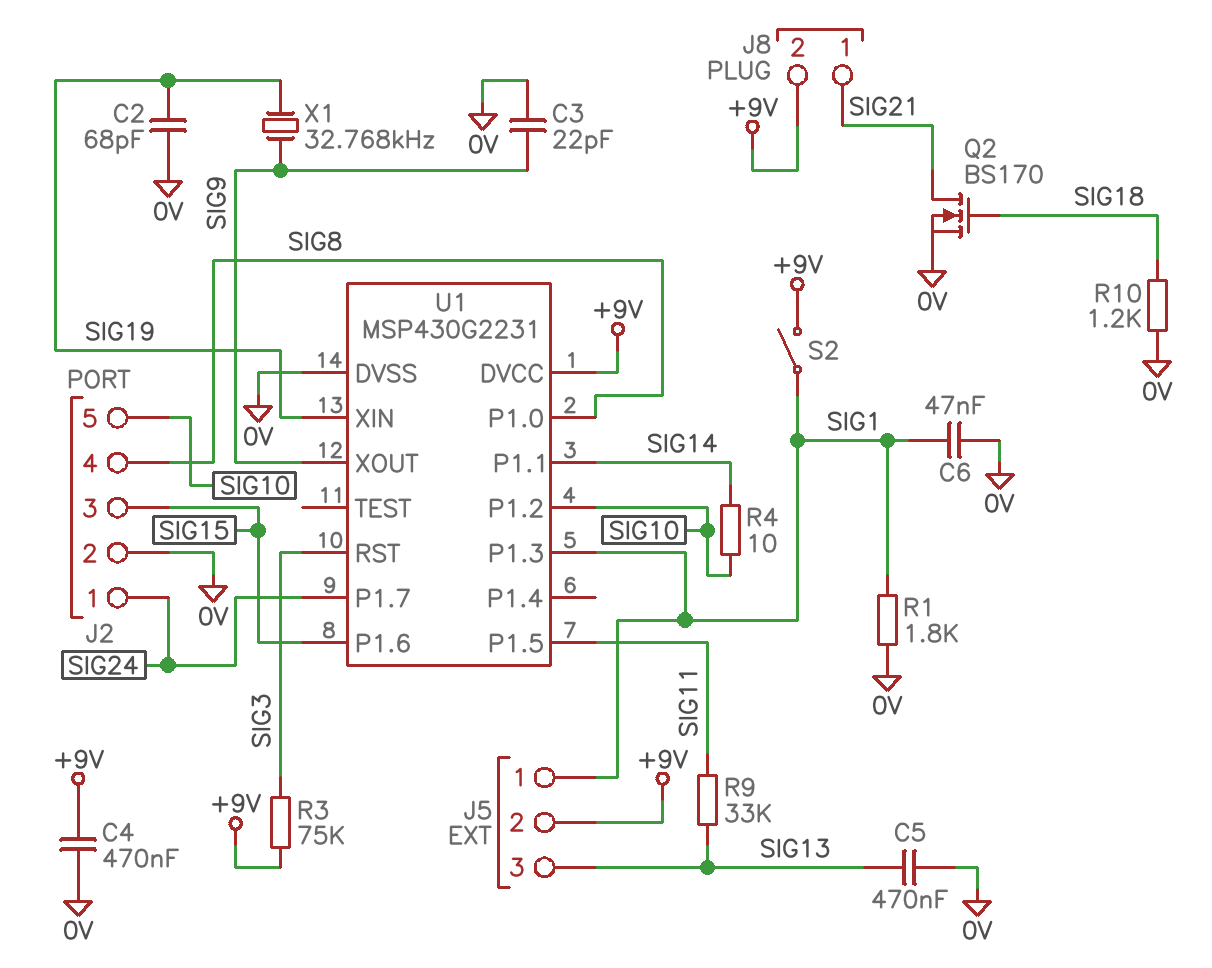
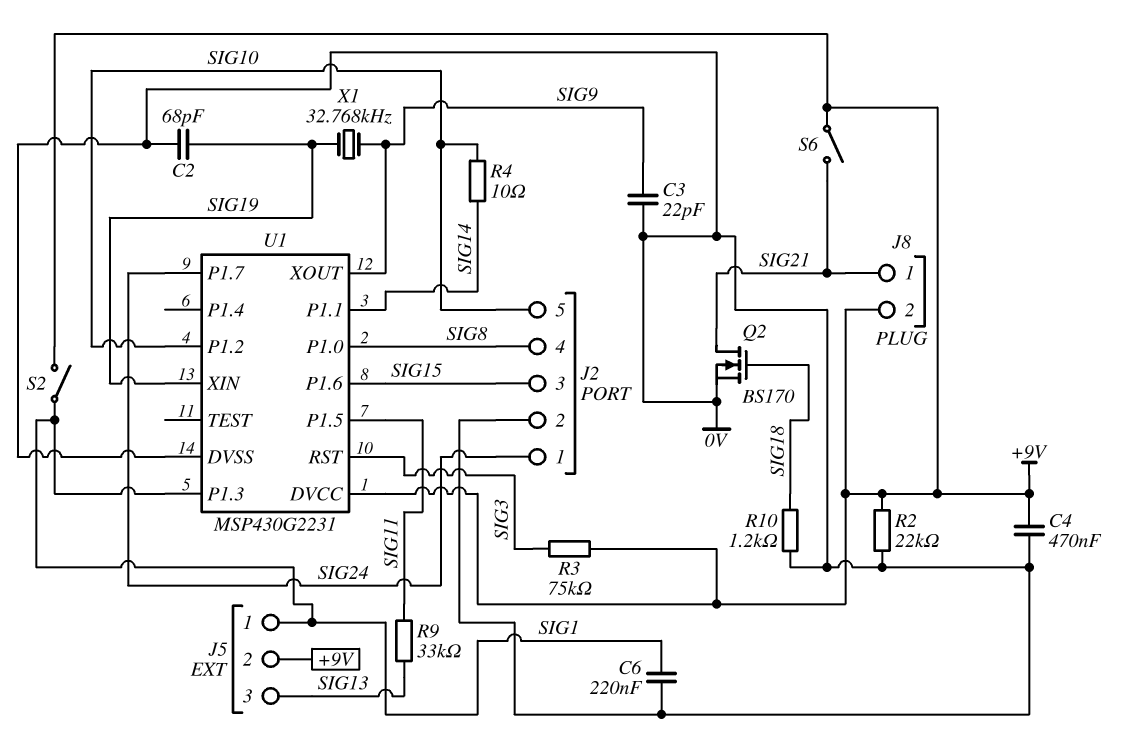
C5: 470nF (0V, SIG13) -> none
C6: 47nF (0V, SIG1) -> 220nF (0V, SIG1)
R1: 1.8k (0V, SIG1) -> none
R2: none -> 22k (+9V, 0V)
S6: none -> switch (+9V, SIG21)

